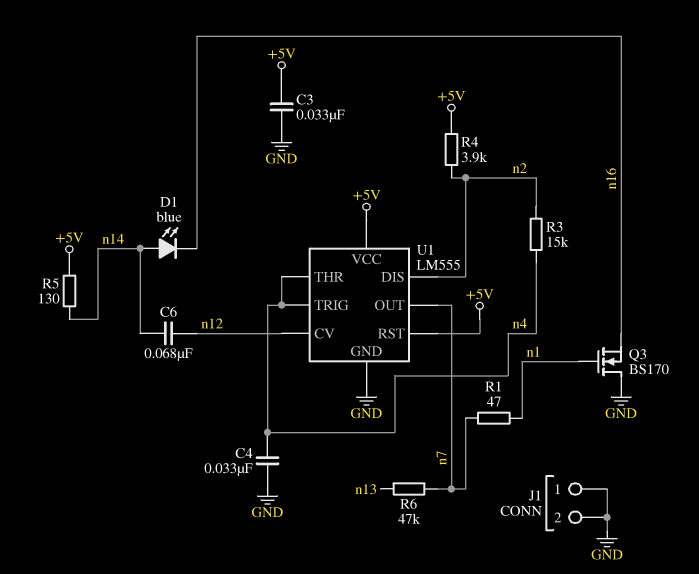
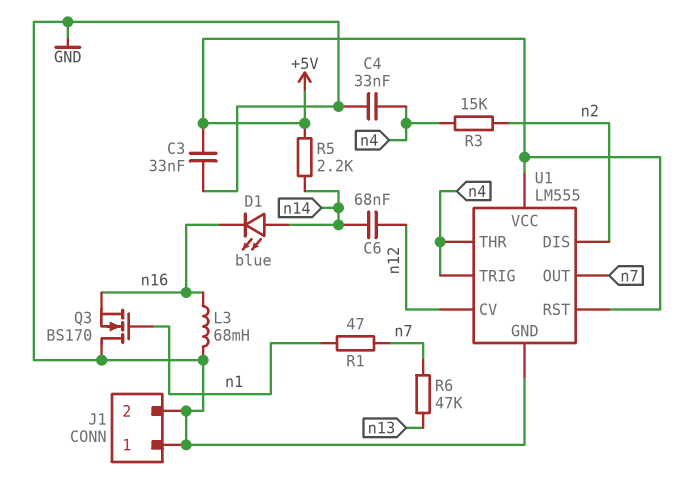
L3: none -> 68mH (GND, n16)
R4: 3.9k (+5V, n2) -> none
R5: 130 (+5V, n14) -> 2.2k (+5V, n14)

